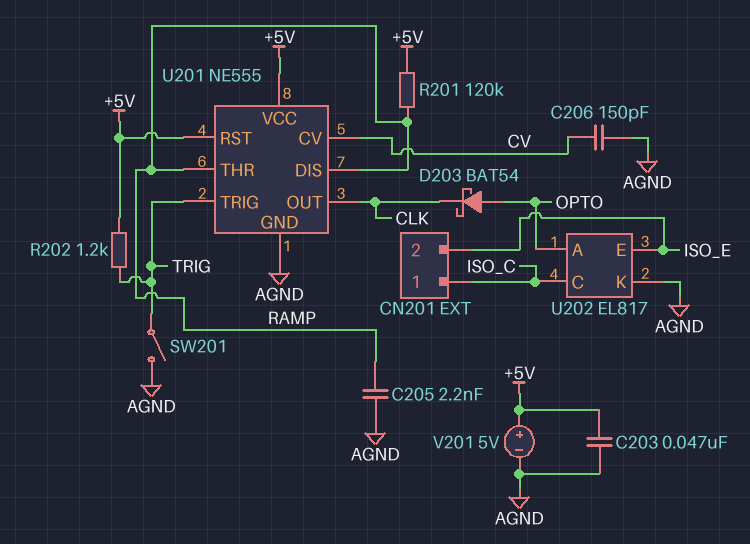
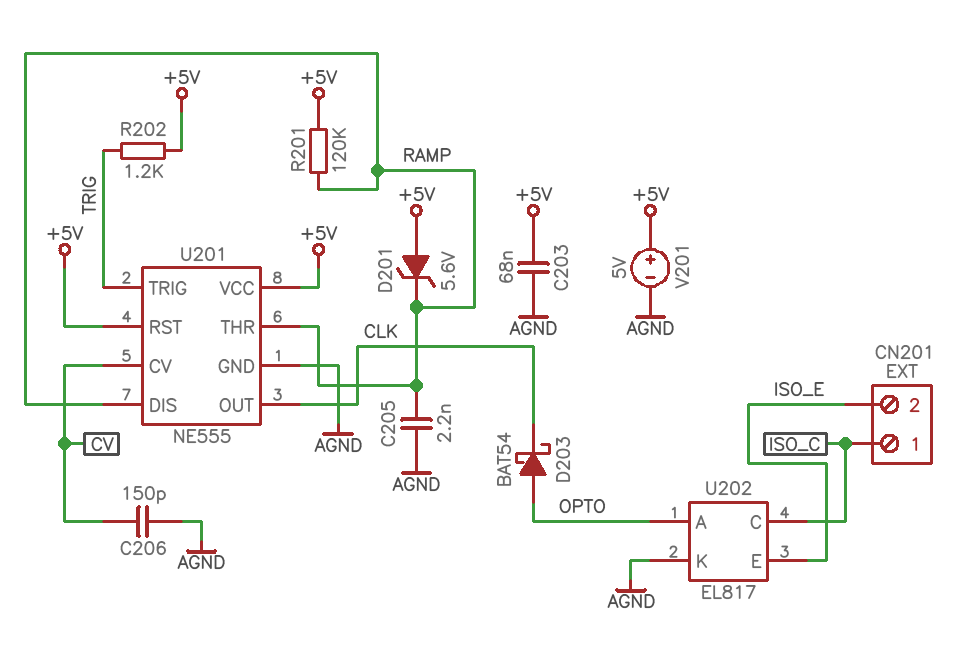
C203: 47nF (+5V, AGND) -> 68nF (+5V, AGND)
D201: none -> zener 5.6V (A +5V, K RAMP)
SW201: switch (AGND, TRIG) -> none

